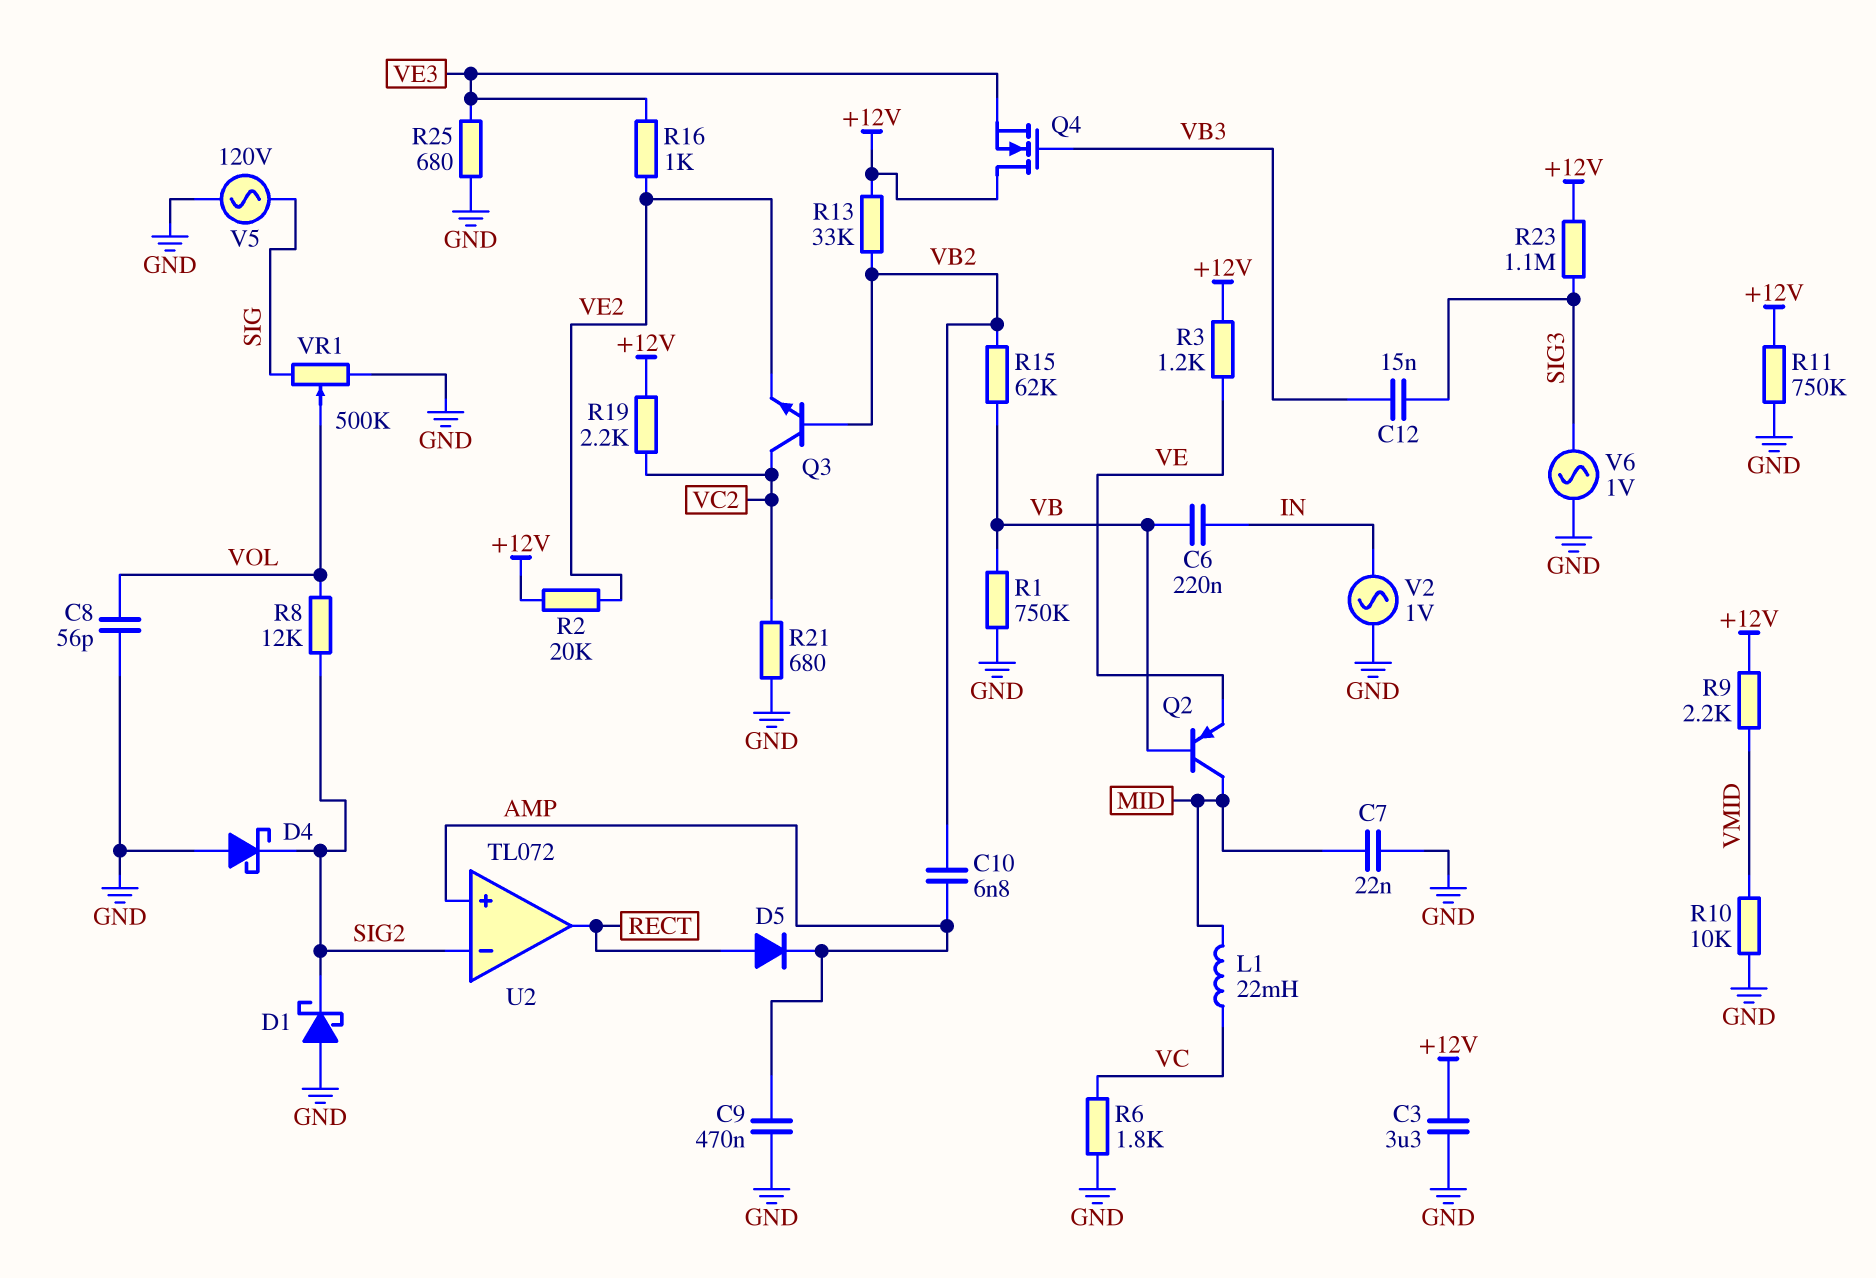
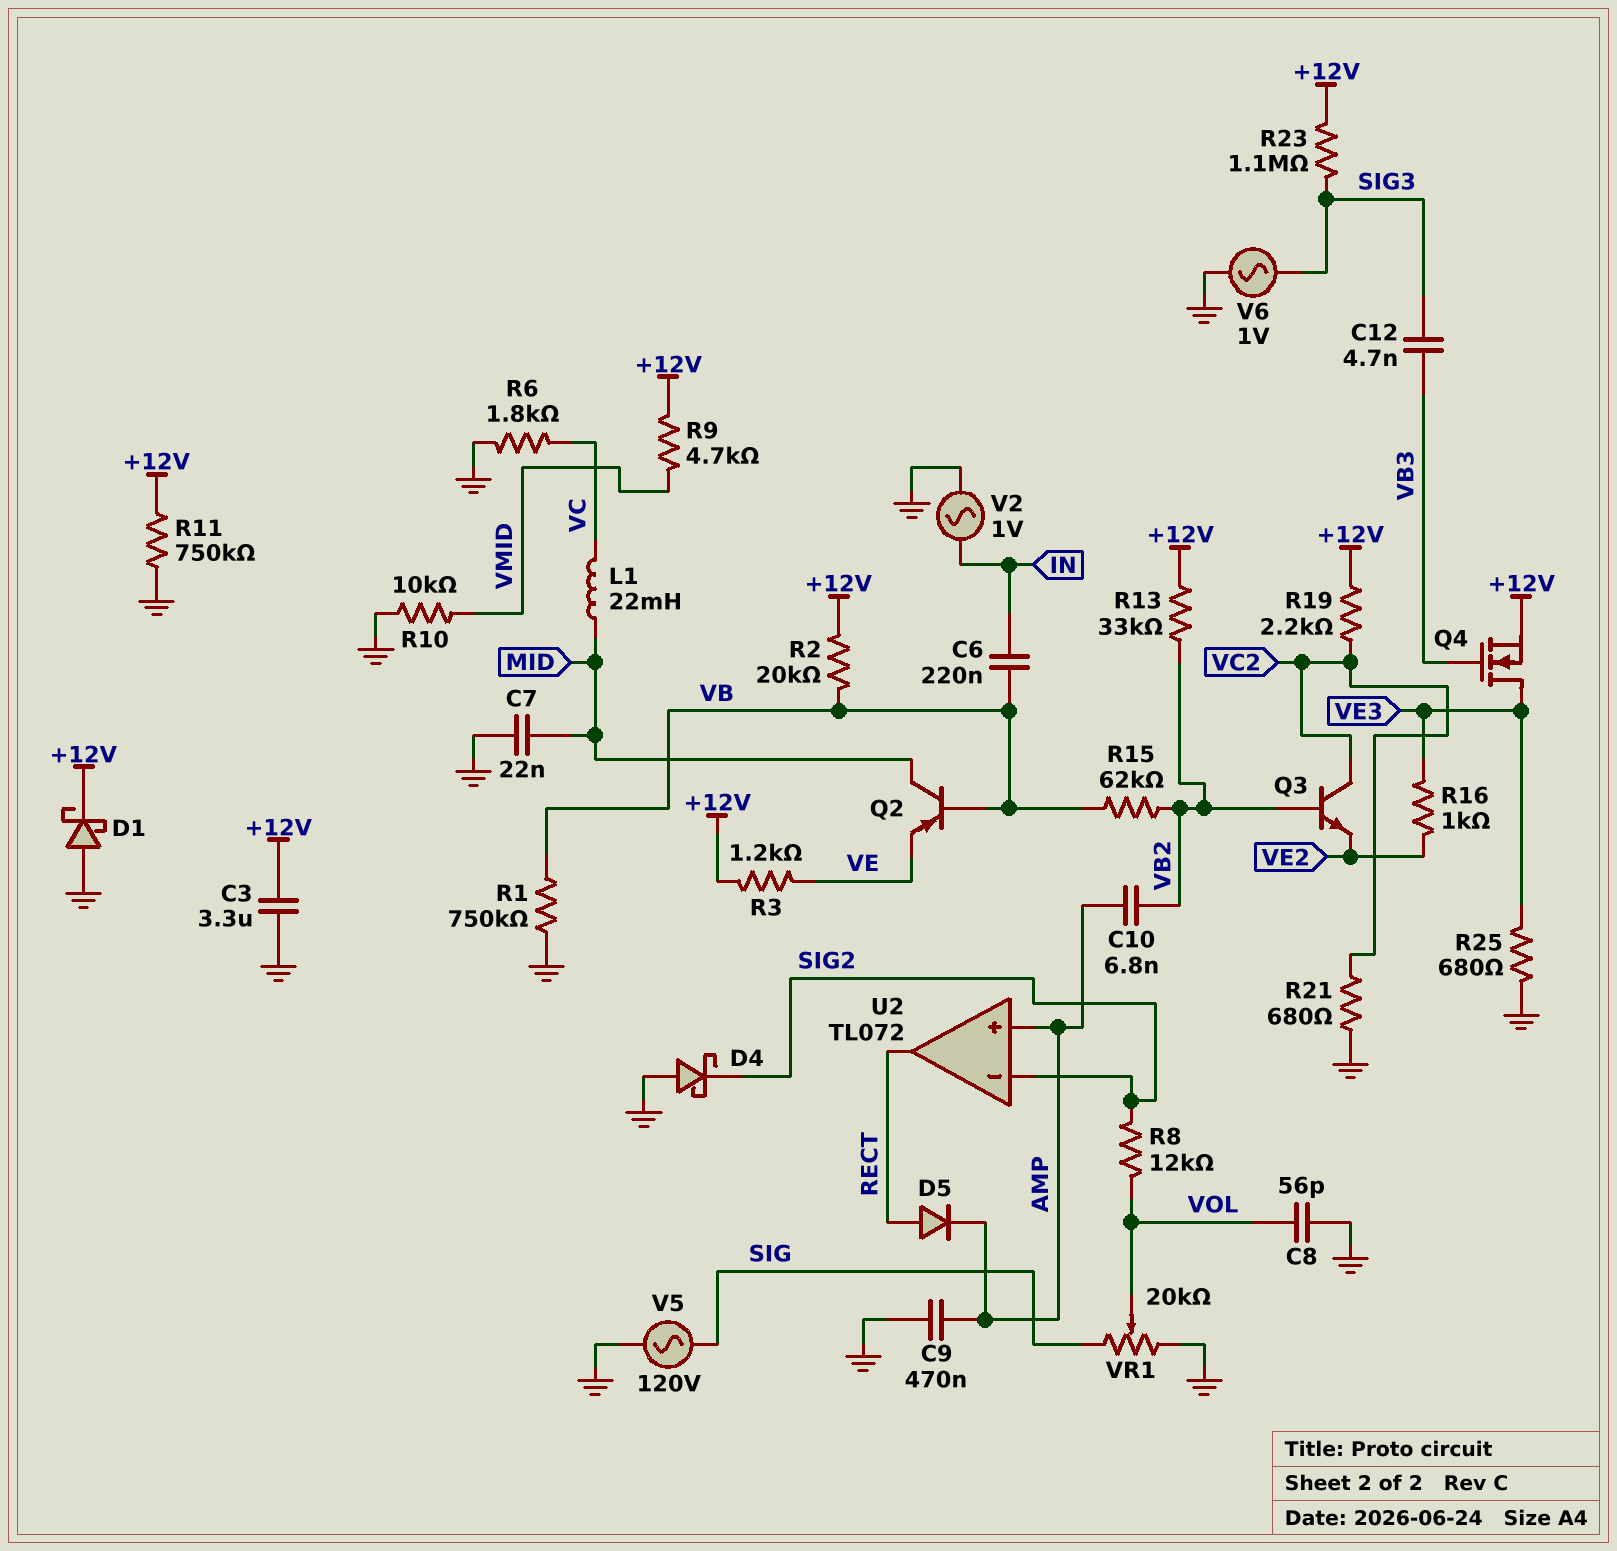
C12: 15nF (SIG3, VB3) -> 4.7nF (SIG3, VB3)
D1: schottky (A GND, K SIG2) -> schottky (A GND, K +12V)
Q4: NMOS (G VB3, D +12V, S VE3) -> NMOS (G VB3, D VE3, S +12V)
R2: 20k (+12V, VE2) -> 20k (+12V, VB)
R9: 2.2k (+12V, VMID) -> 4.7k (+12V, VMID)
VR1: 500k (GND, SIG, wiper VOL) -> 20k (GND, SIG, wiper VOL)

